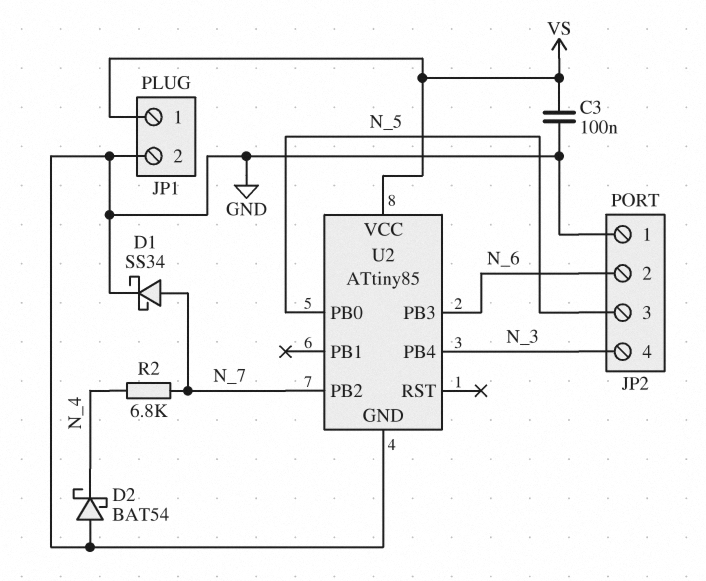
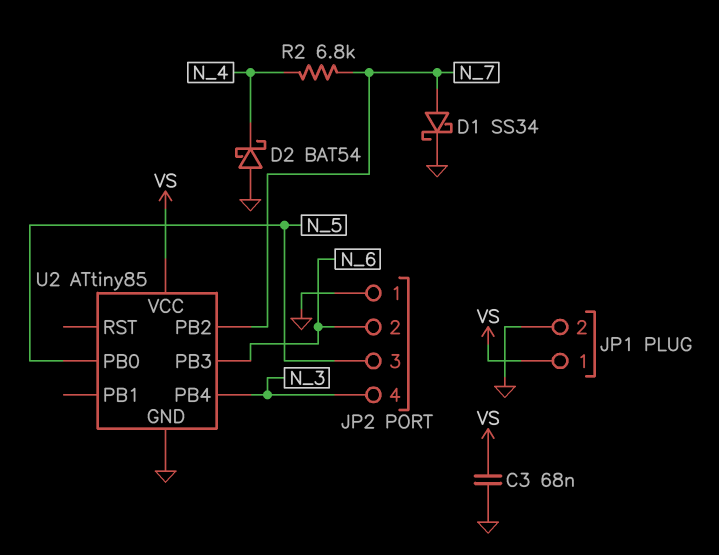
C3: 100nF (GND, VS) -> 68nF (GND, VS)

